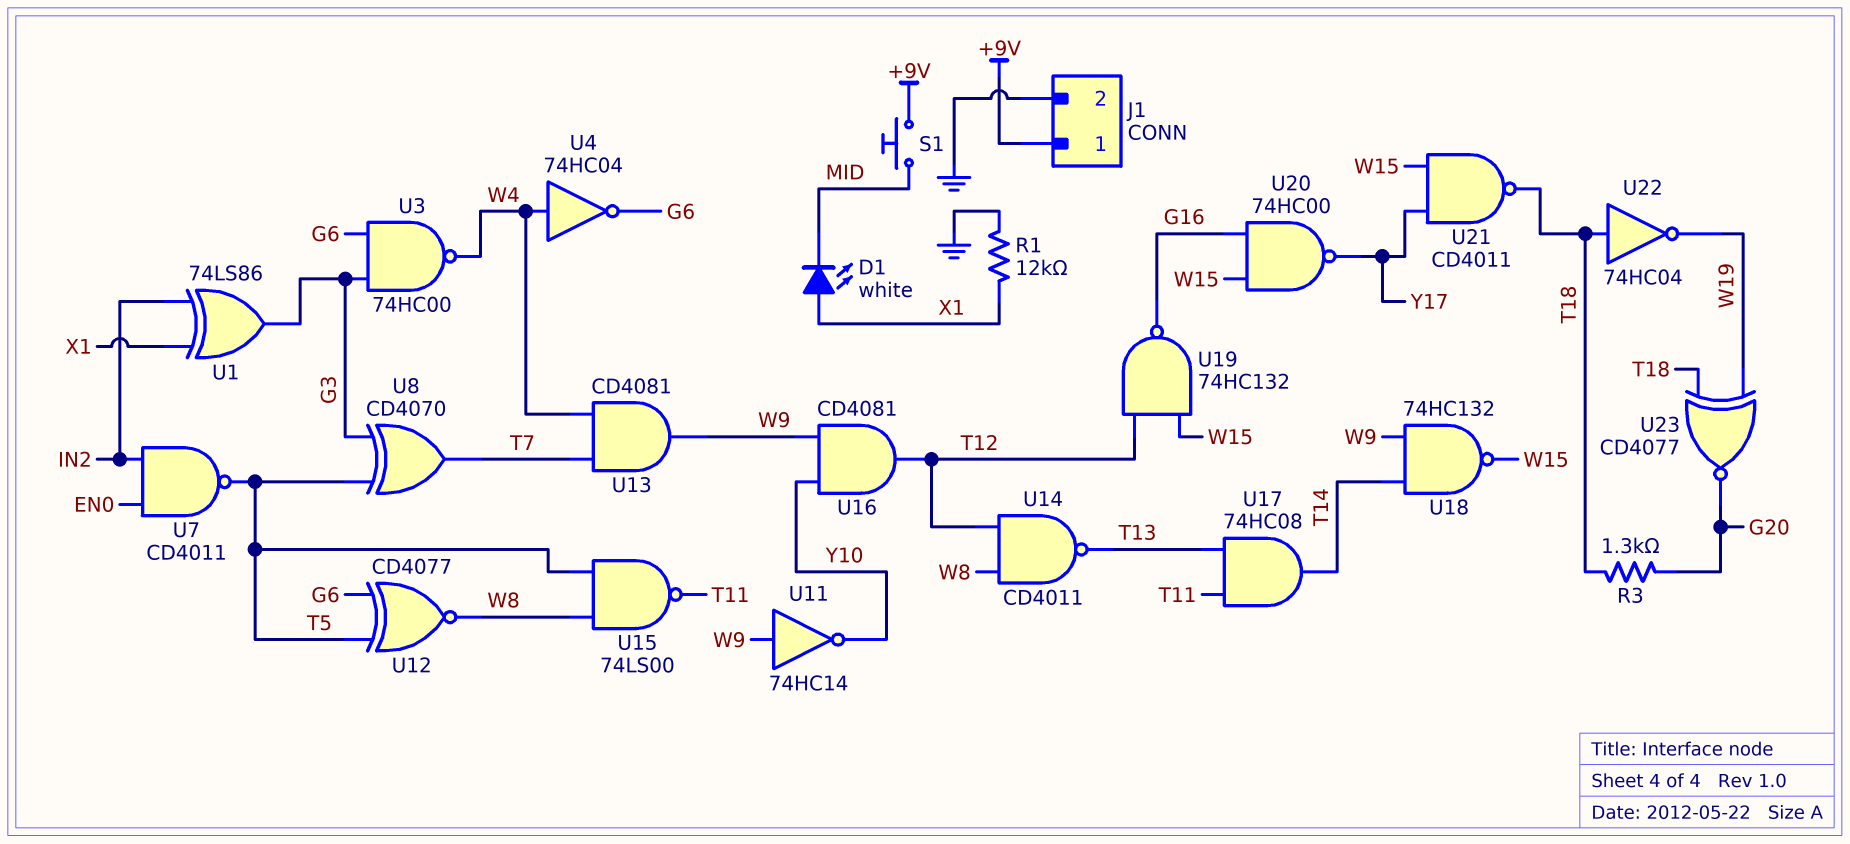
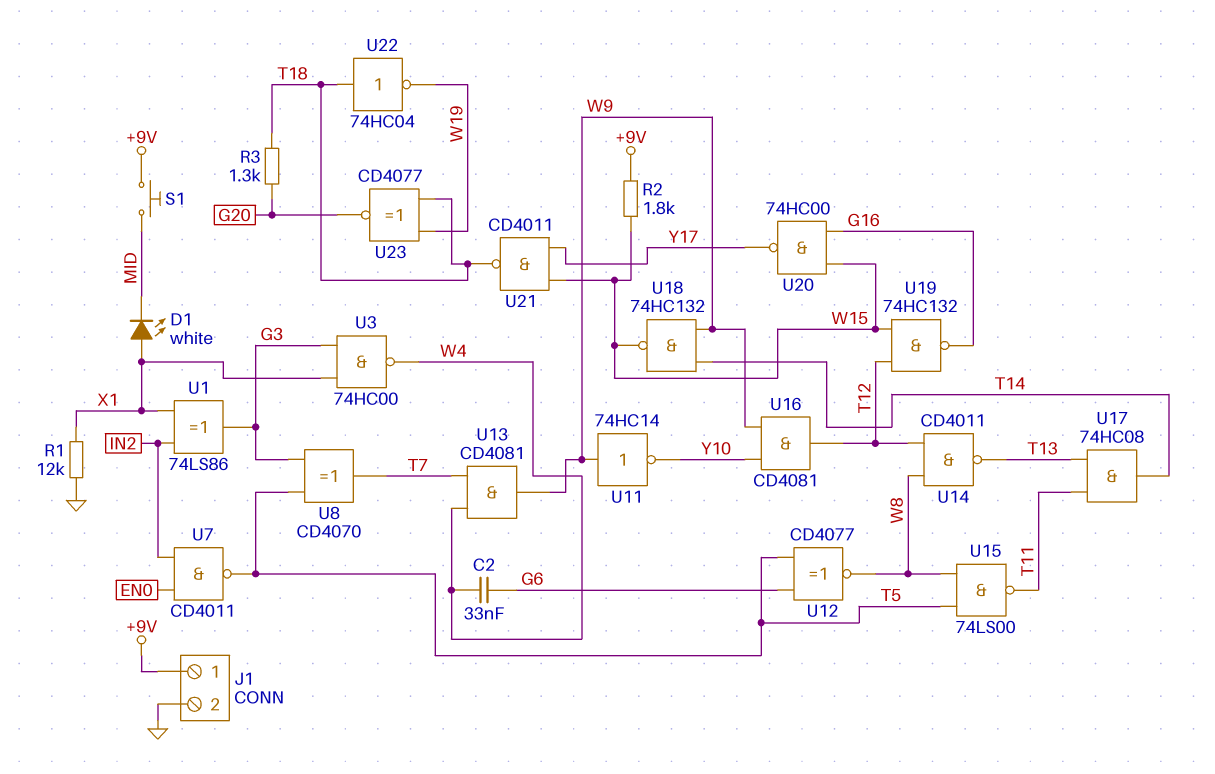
C2: none -> 33nF (G6, W4)
R2: none -> 1.8k (+9V, W15)
U3: NAND 74HC00 (in G3, in G6, out W4) -> NAND 74HC00 (in G3, in X1, out W4)
U4: NOT 74HC04 (in W4, out G6) -> none

